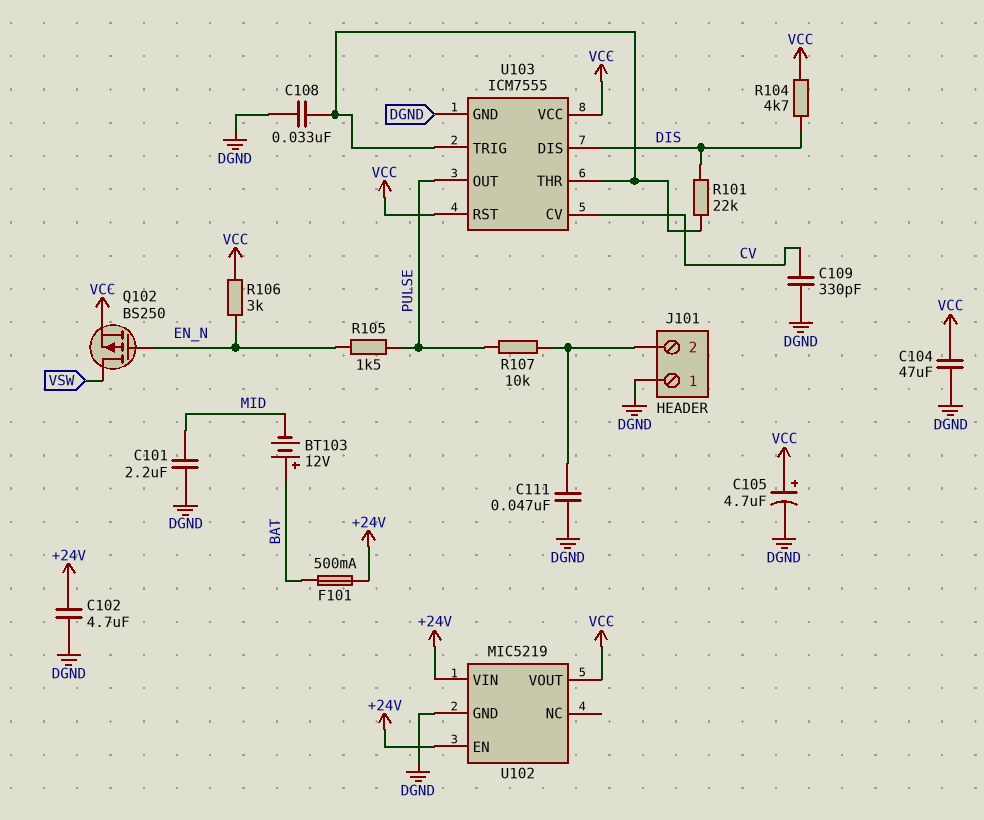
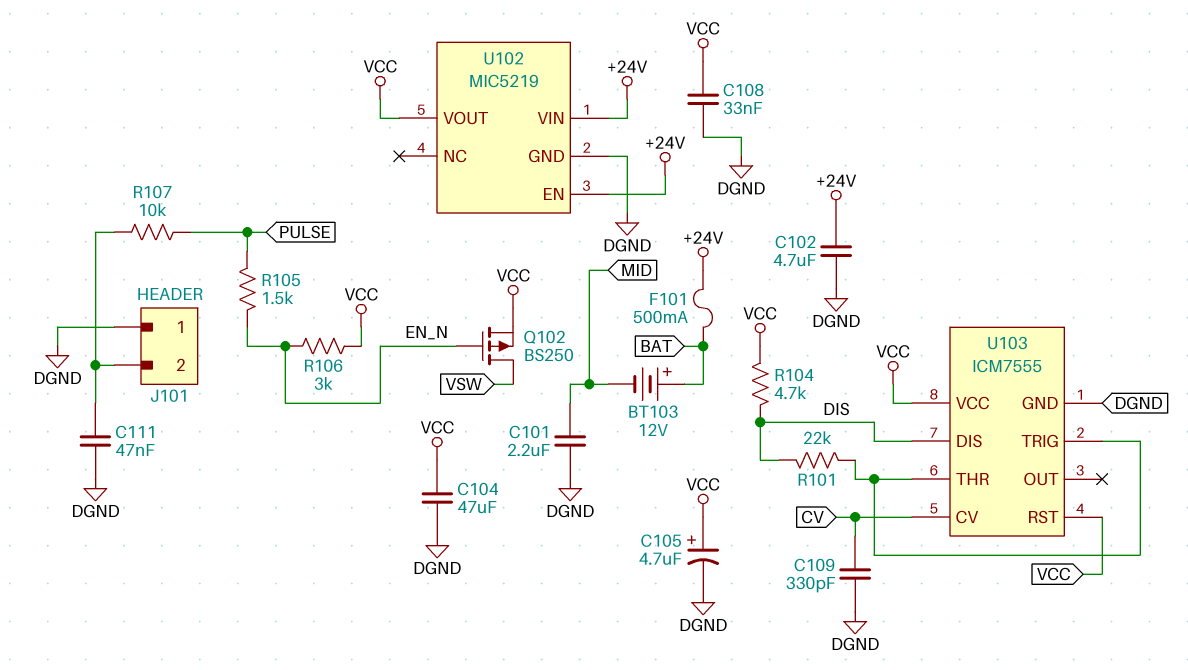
C108: 33nF (DGND, U103/THR) -> 33nF (DGND, VCC)
U103 pin OUT: PULSE -> none

